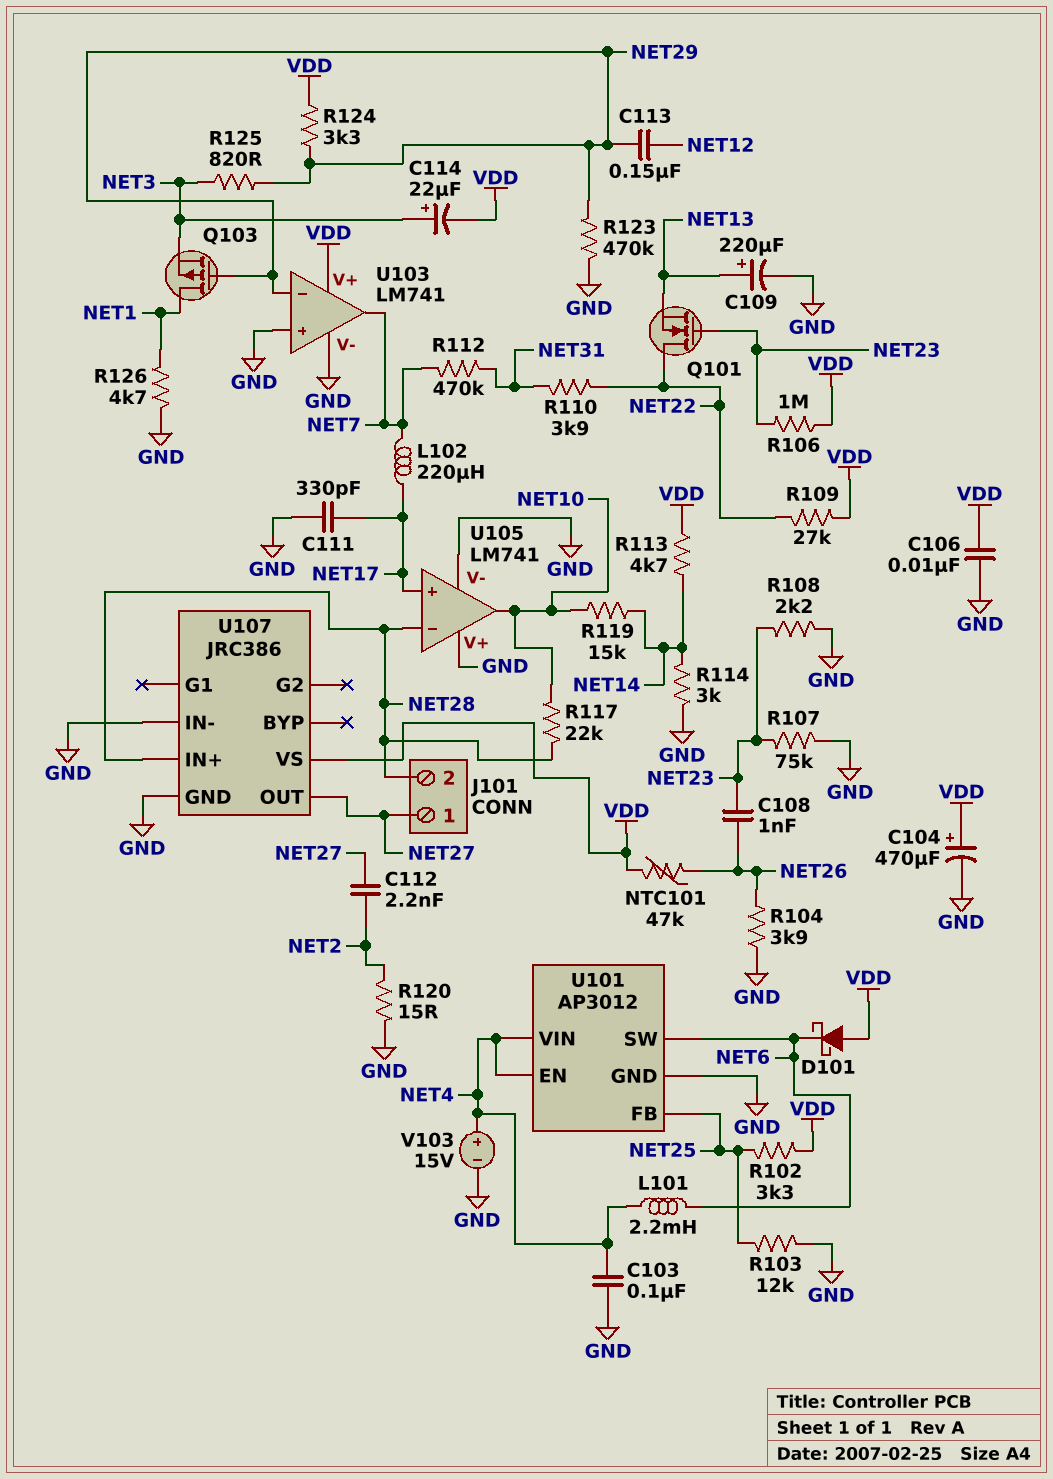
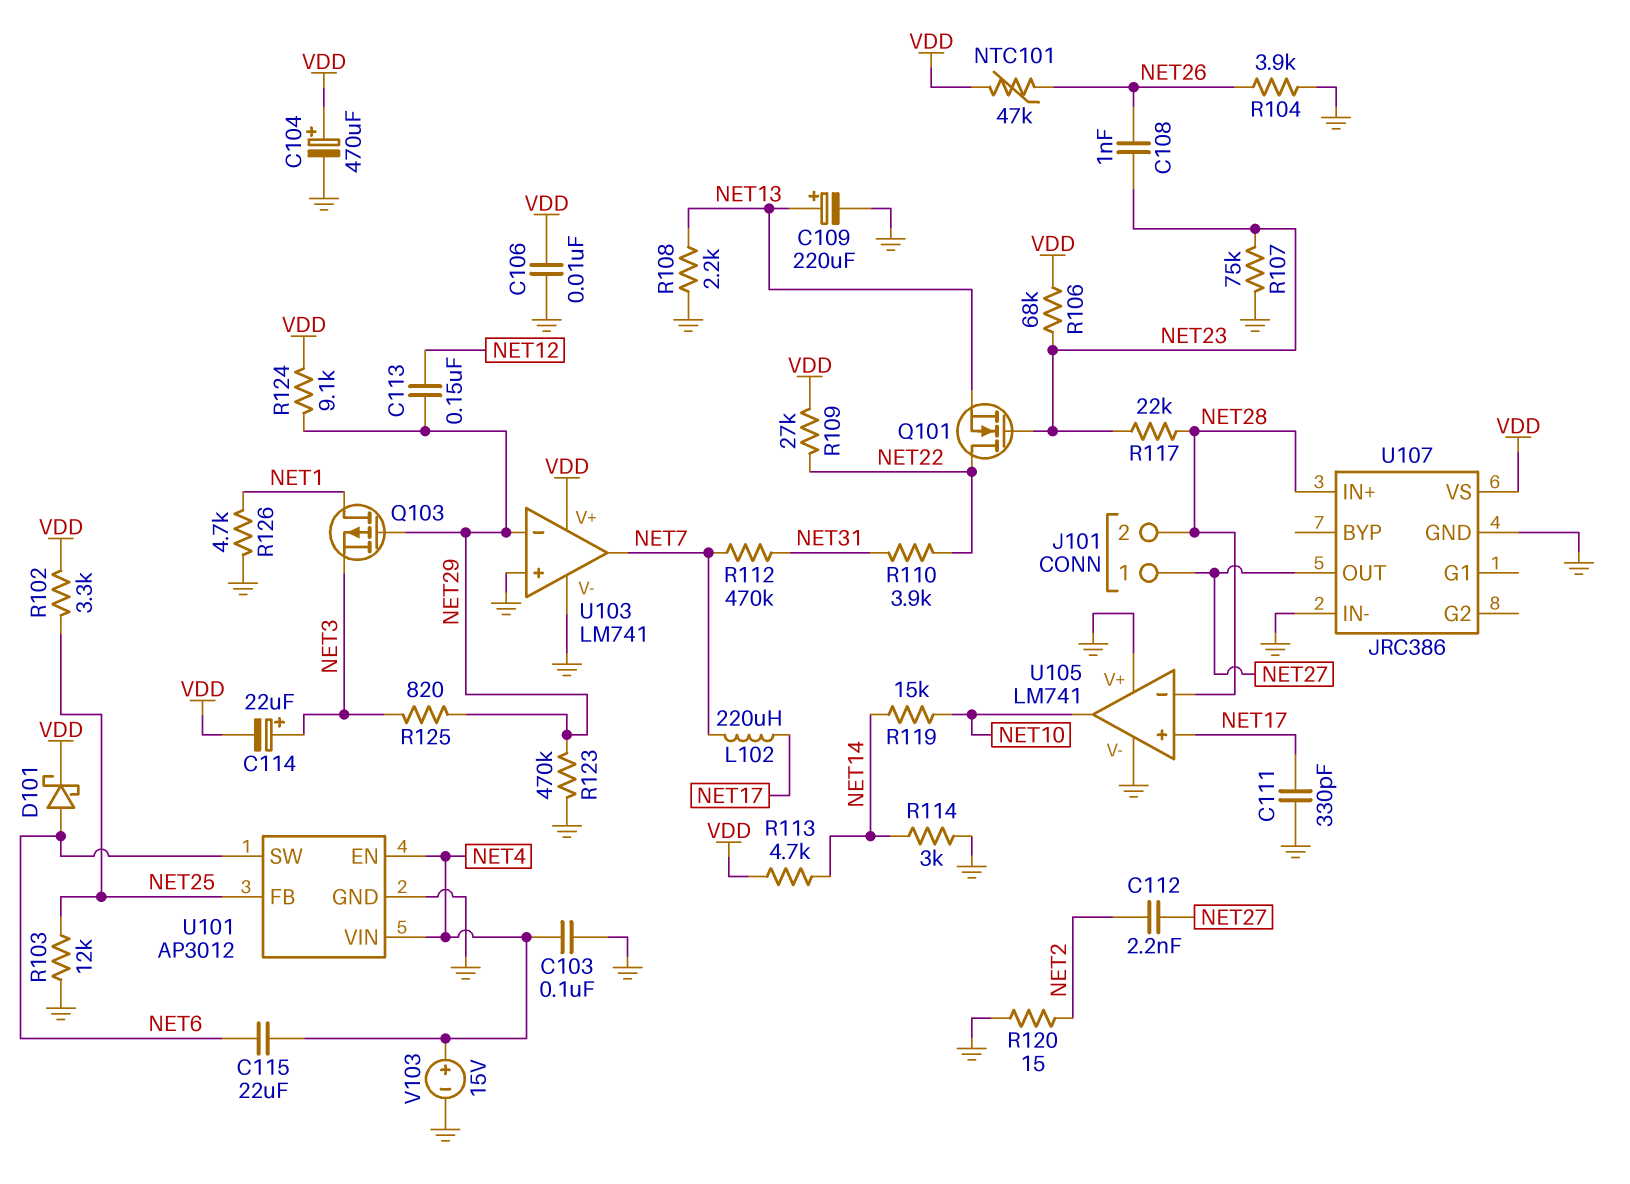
C115: none -> 22uF (NET4, NET6)
D101: schottky (A VDD, K NET6) -> schottky (A NET6, K VDD)
L101: 2.2mH (NET4, NET6) -> none
R106: 1M (NET23, VDD) -> 68k (NET23, VDD)
R108: 2.2k (GND, NET23) -> 2.2k (GND, NET13)
R117: 22k (NET10, NET28) -> 22k (NET23, NET28)
R124: 3.3k (NET29, VDD) -> 9.1k (NET29, VDD)

